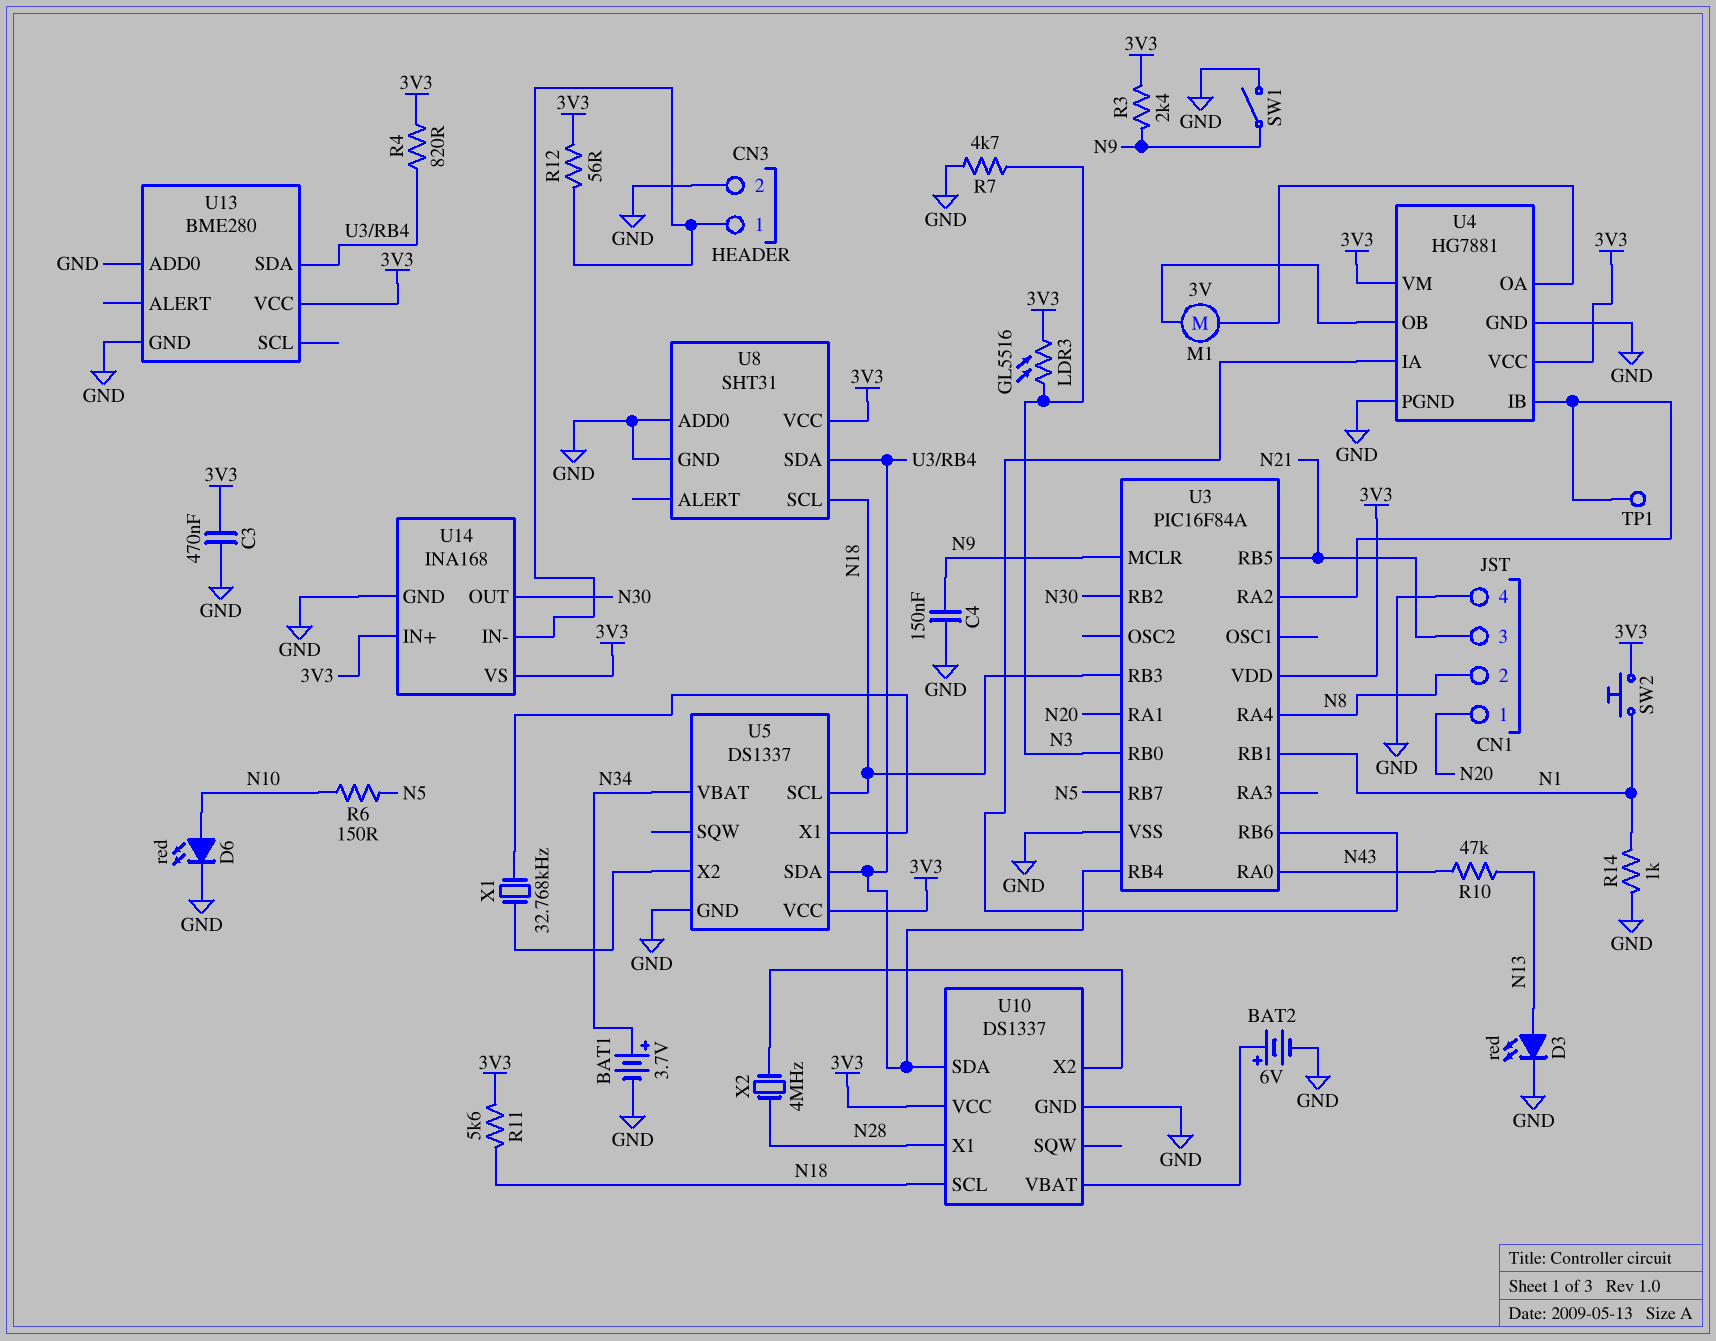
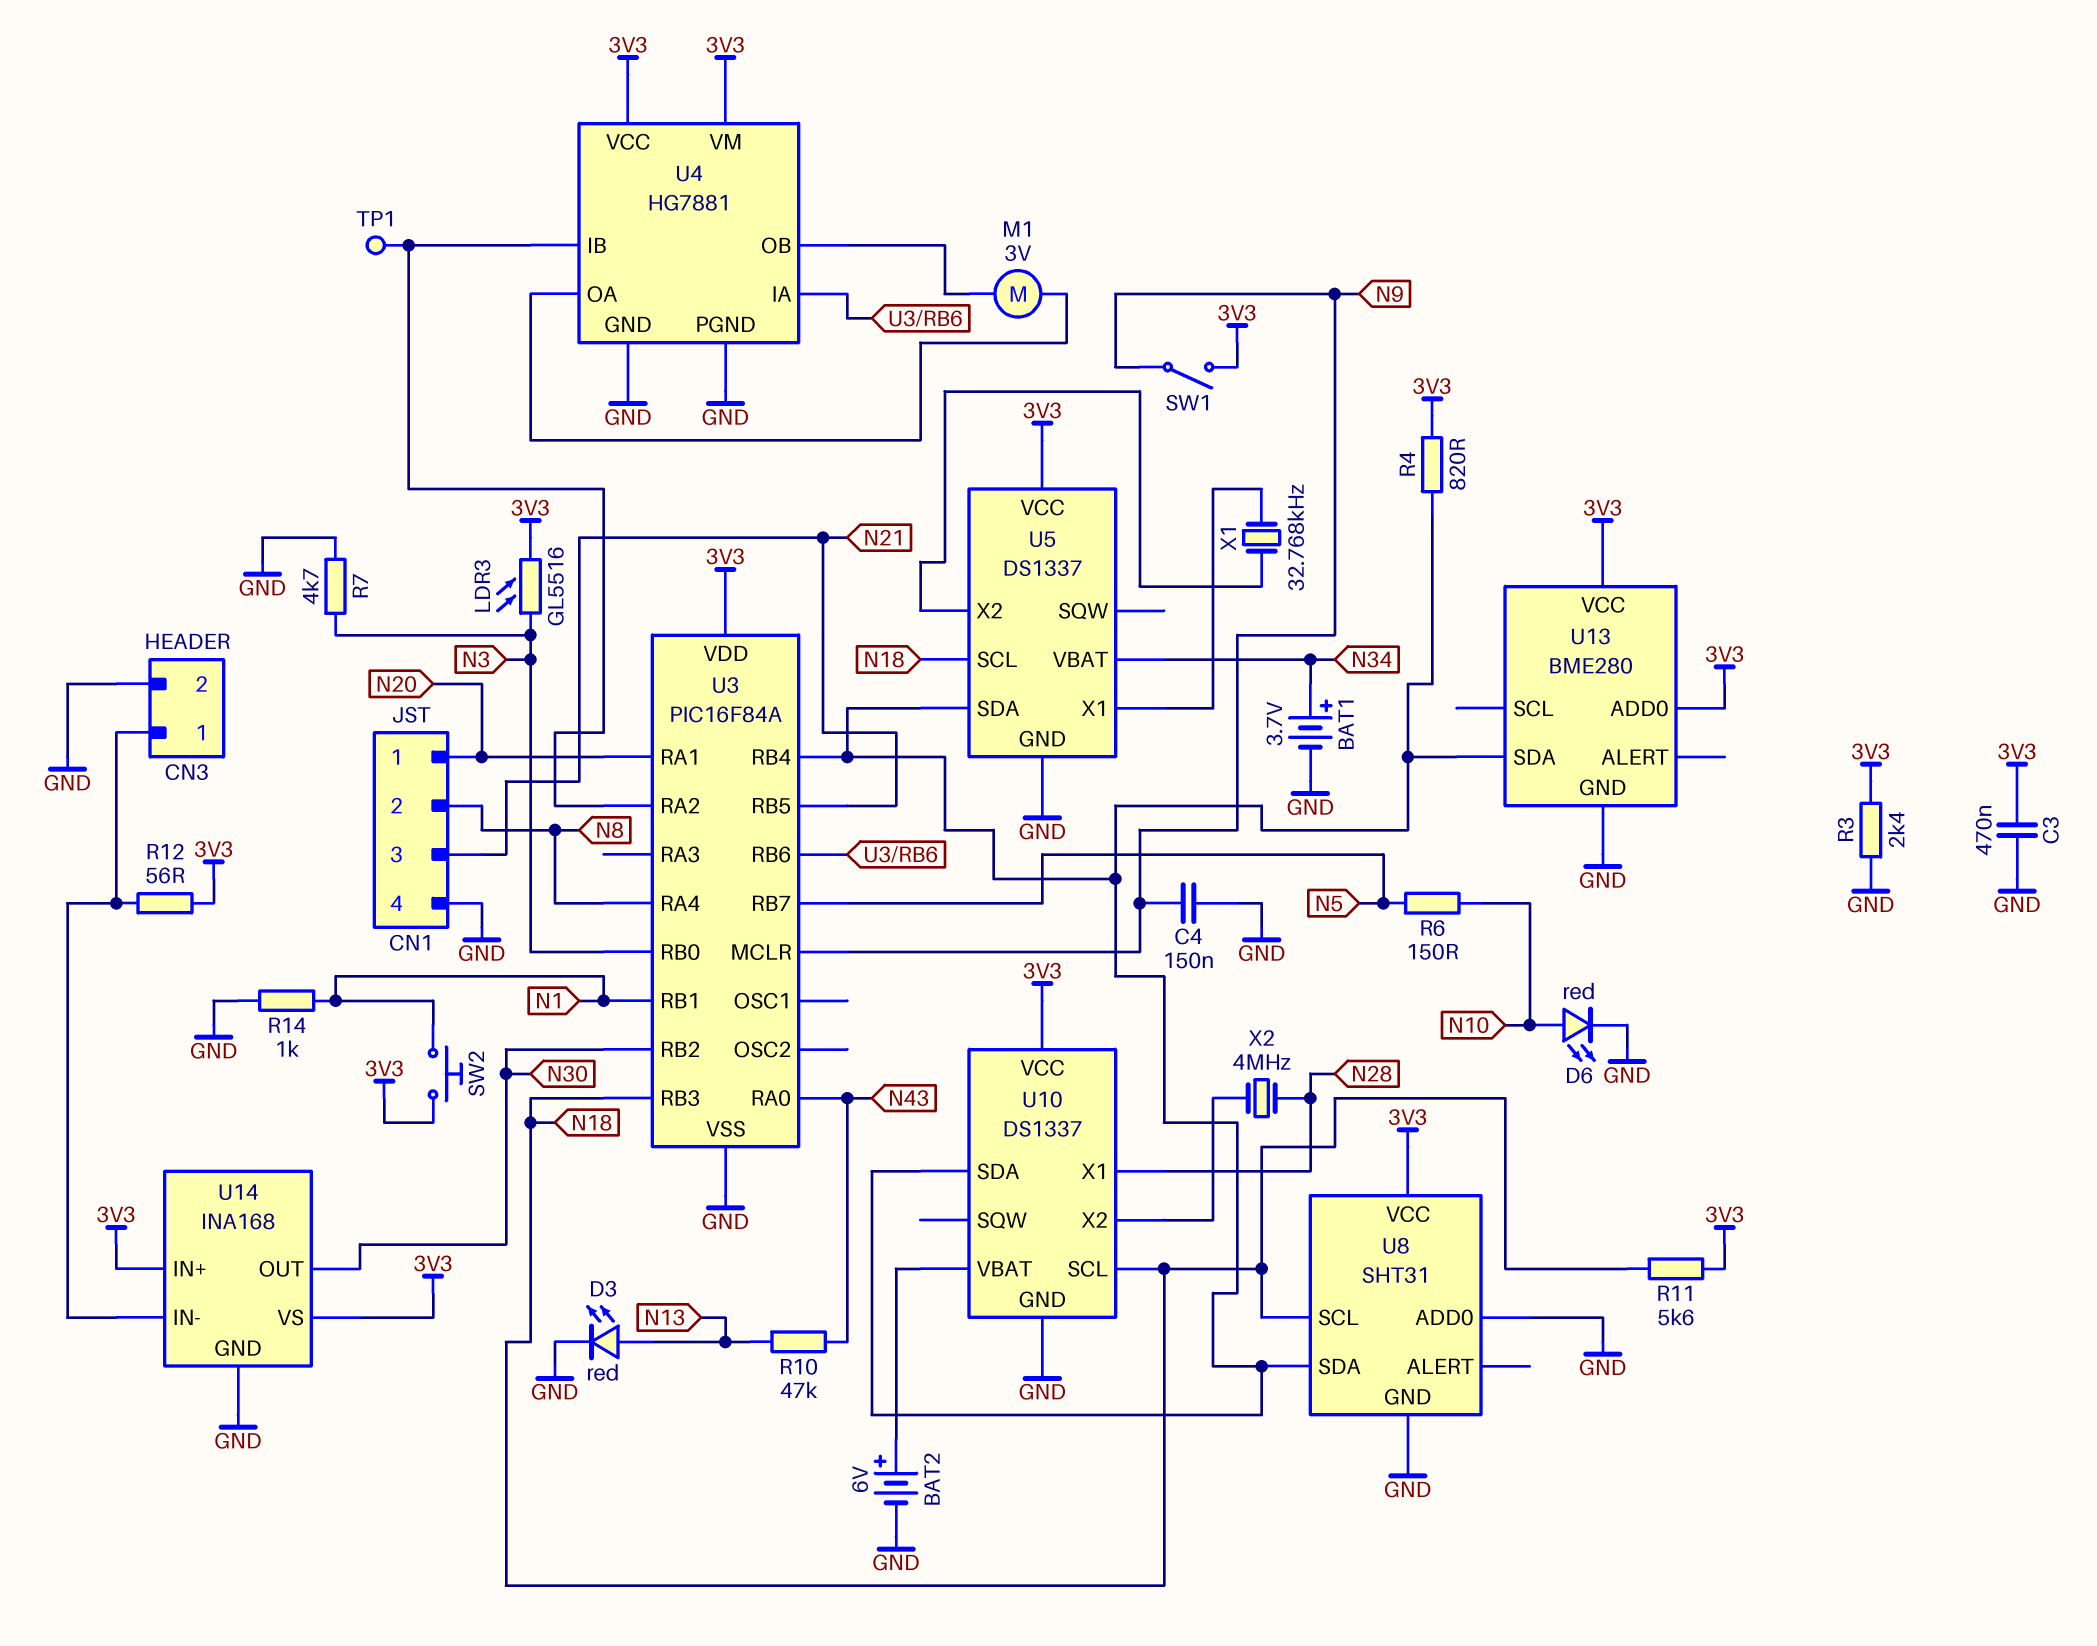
R3: 2.4k (3V3, N9) -> 2.4k (3V3, GND)
SW1: switch (GND, N9) -> switch (3V3, N9)
U13 pin ADD0: GND -> 3V3

